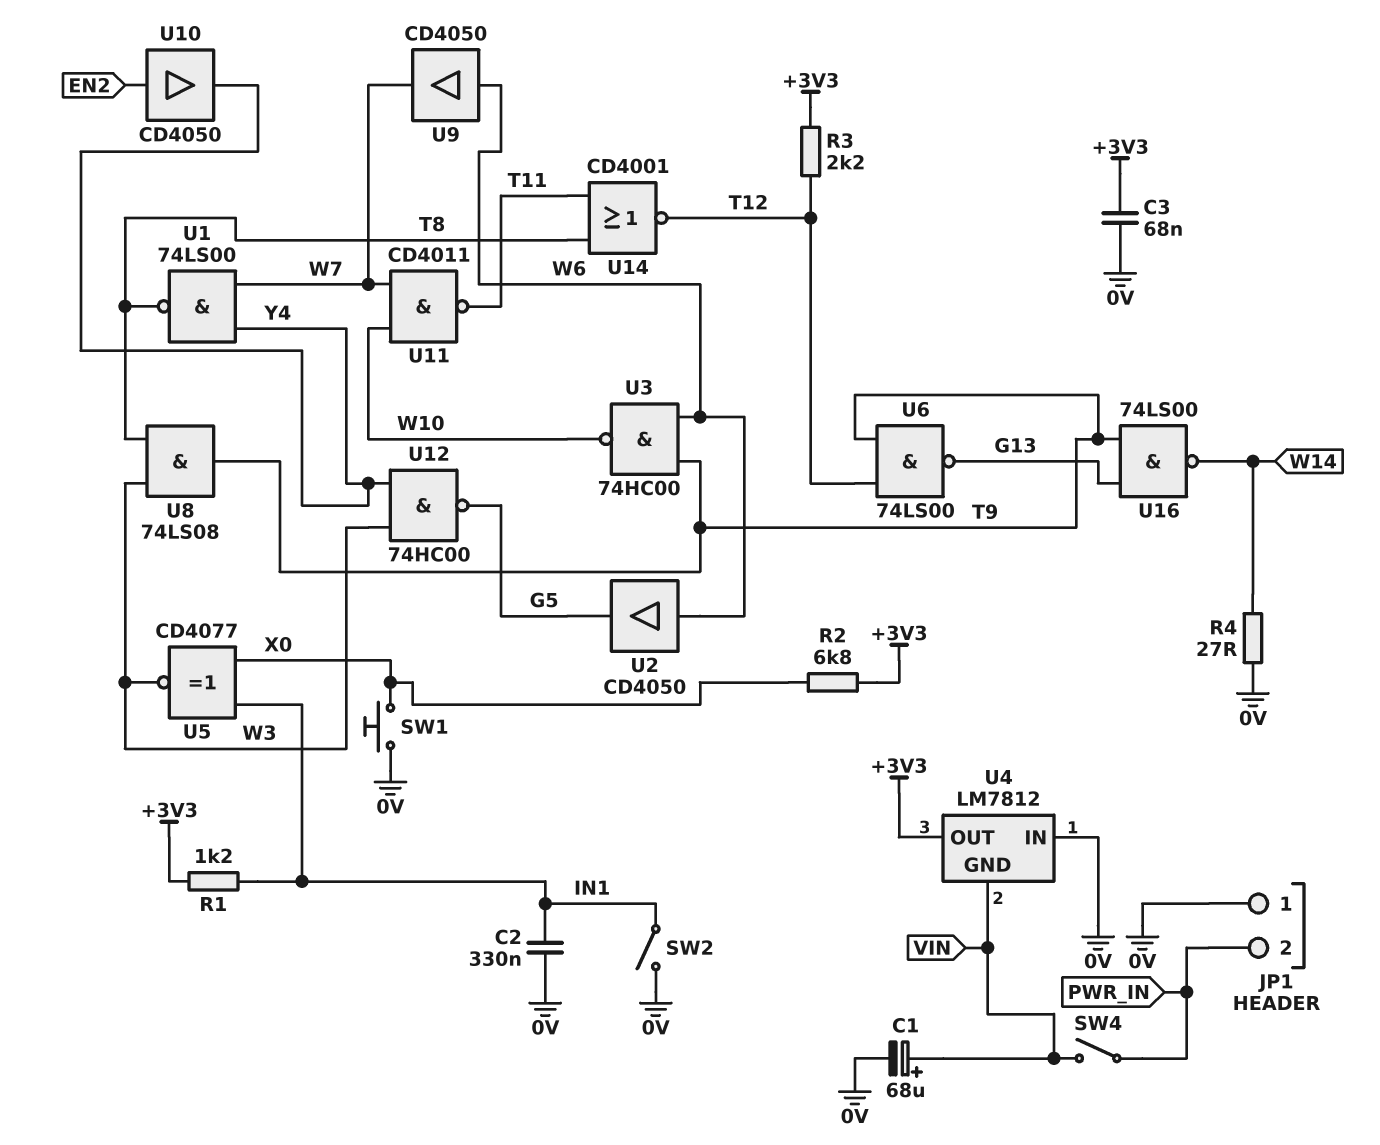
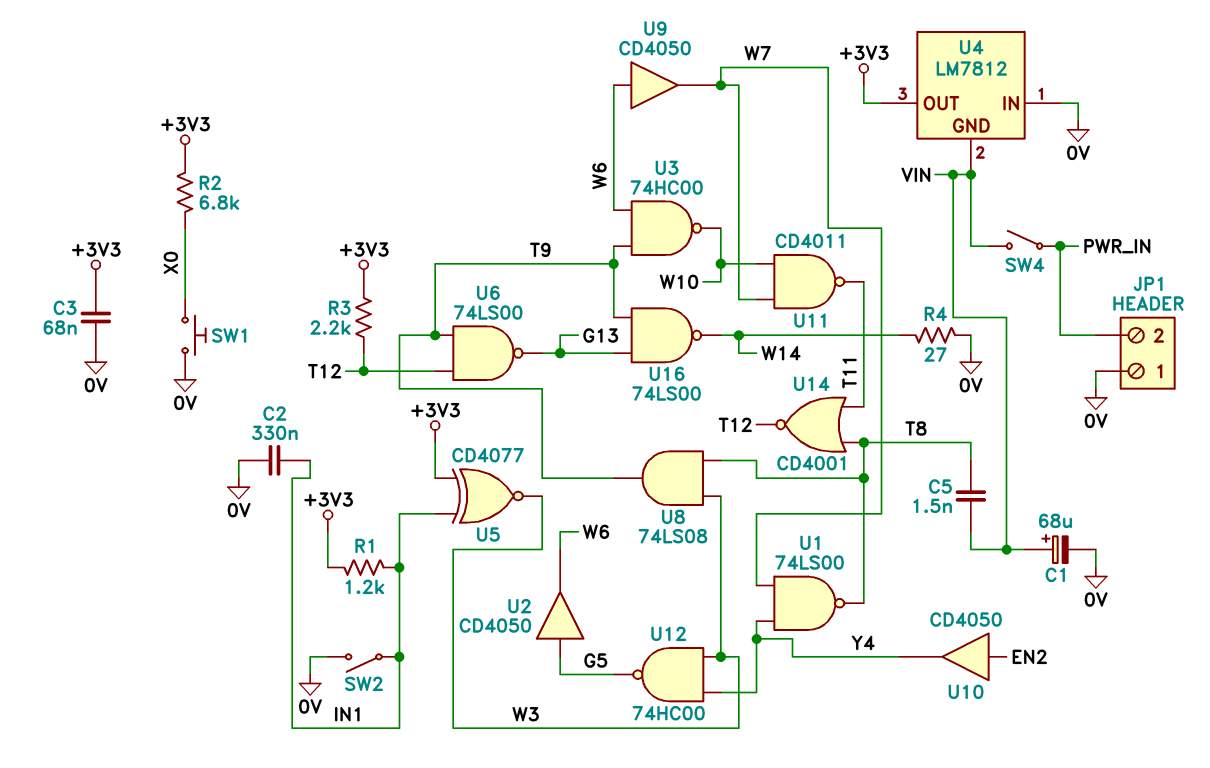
C5: none -> 1.5nF (T8, VIN)
U2: buffer CD4050 (in W6, out G5) -> buffer CD4050 (in G5, out W6)
U5: XNOR CD4077 (in IN1, in X0, out W3) -> XNOR CD4077 (in +3V3, in IN1, out W3)

